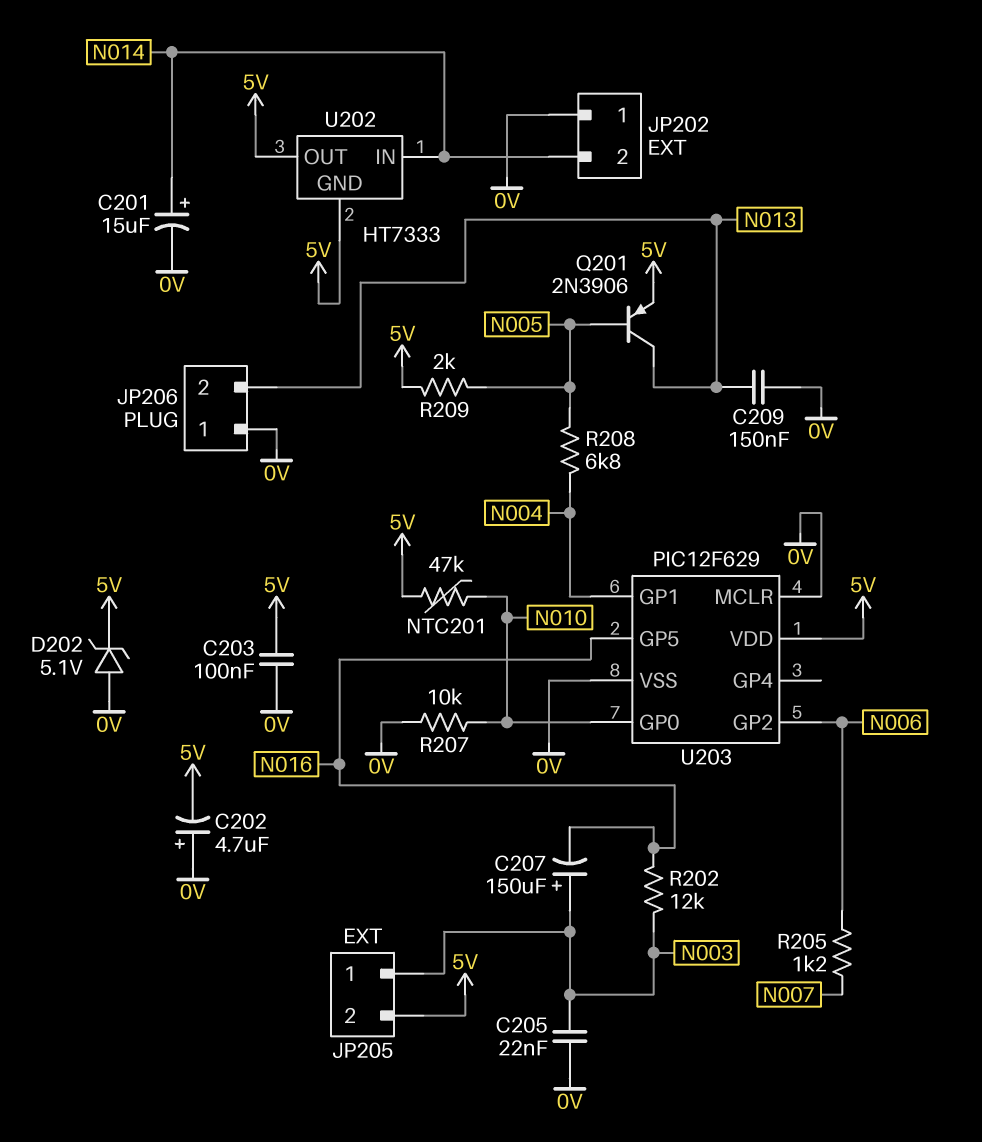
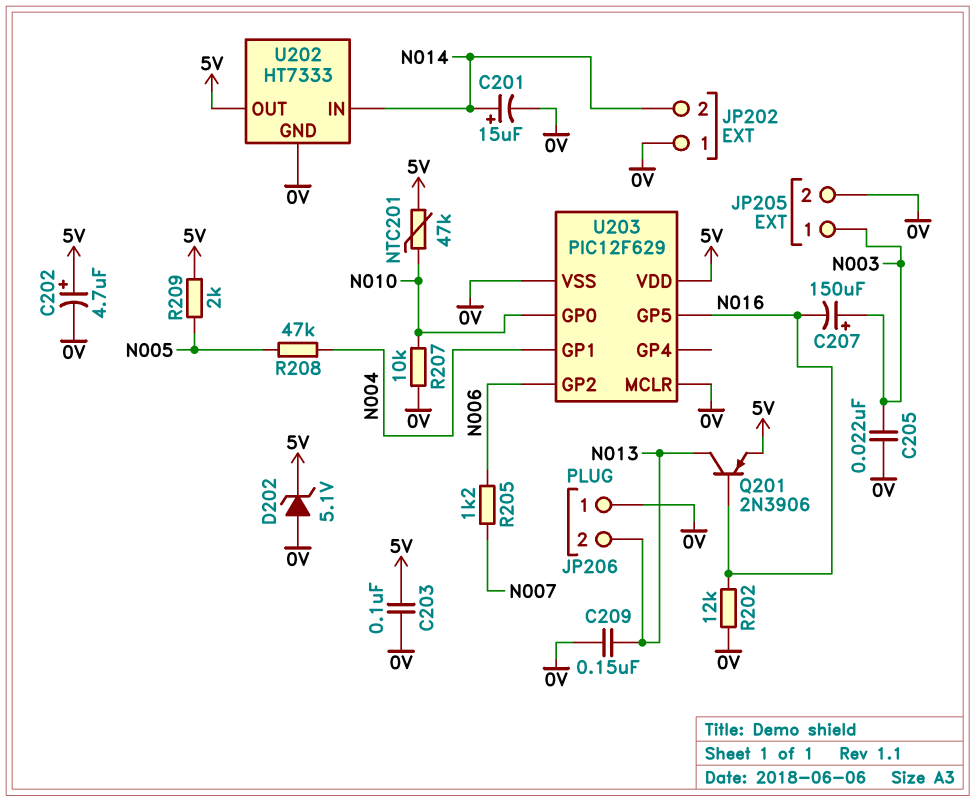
C202: 4.7uF (plus 0V, minus 5V) -> 4.7uF (plus 5V, minus 0V)
JP205 pin 2: 5V -> 0V
Q201: PNP 2N3906 (B N005, C N013, E 5V) -> PNP 2N3906 (B N016, C N013, E 5V)
R202: 12k (N003, N016) -> 12k (0V, N016)
R208: 6.8k (N004, N005) -> 47k (N004, N005)
U202 pin GND: 5V -> 0V

